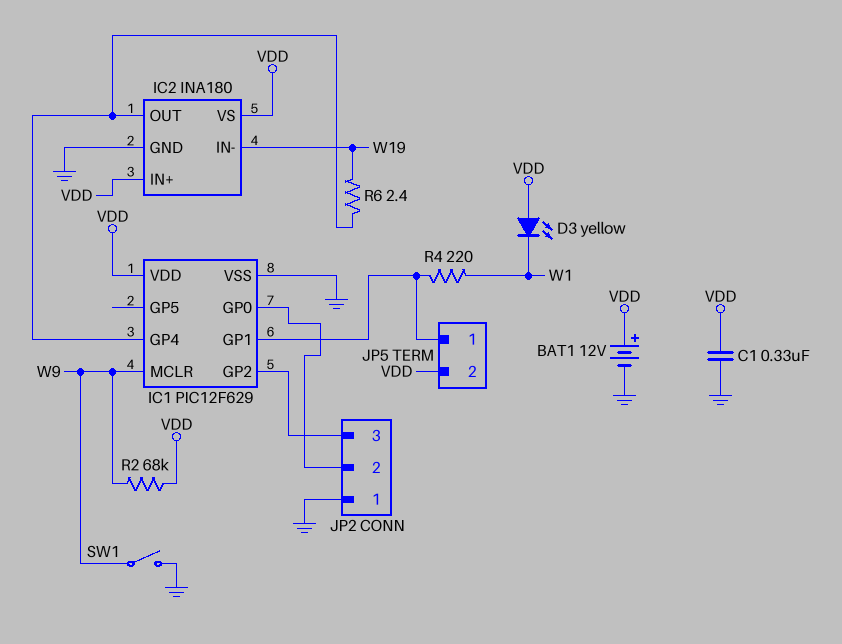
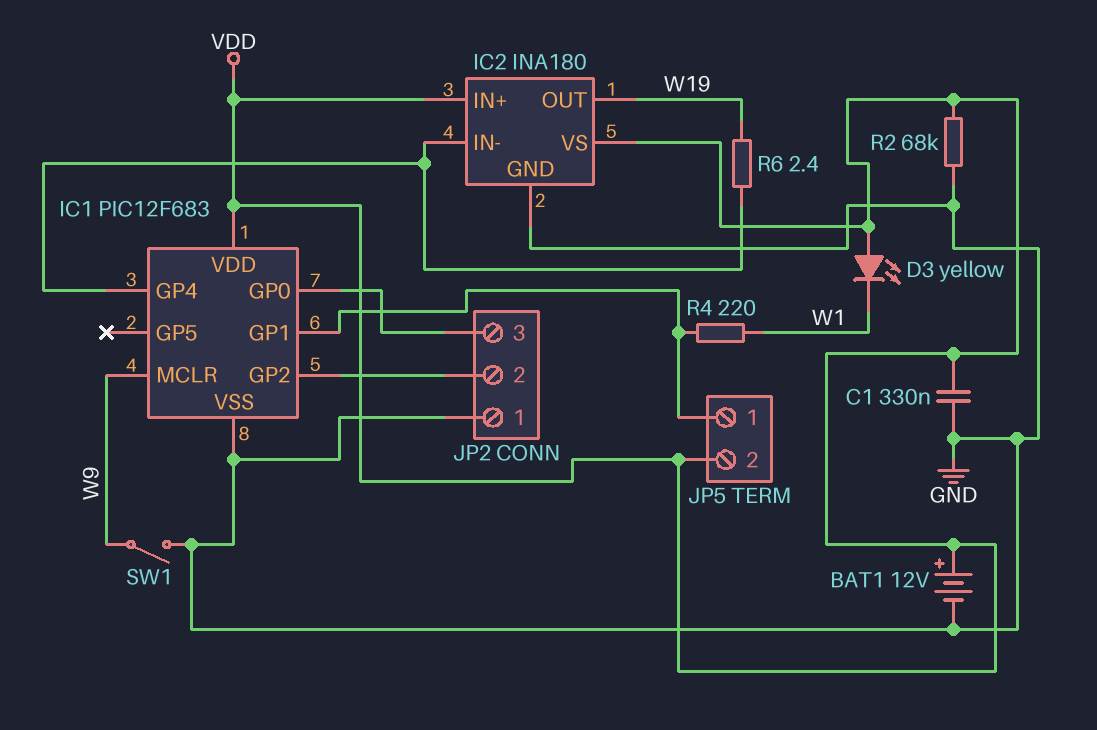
IC1: PIC12F629 -> PIC12F683
IC2 pin IN-: W19 -> IC1/GP4
IC2 pin OUT: IC1/GP4 -> W19
JP2 pin 2: IC1/GP0 -> IC1/GP2
JP2 pin 3: IC1/GP2 -> IC1/GP0
R2: 68k (VDD, W9) -> 68k (GND, VDD)

